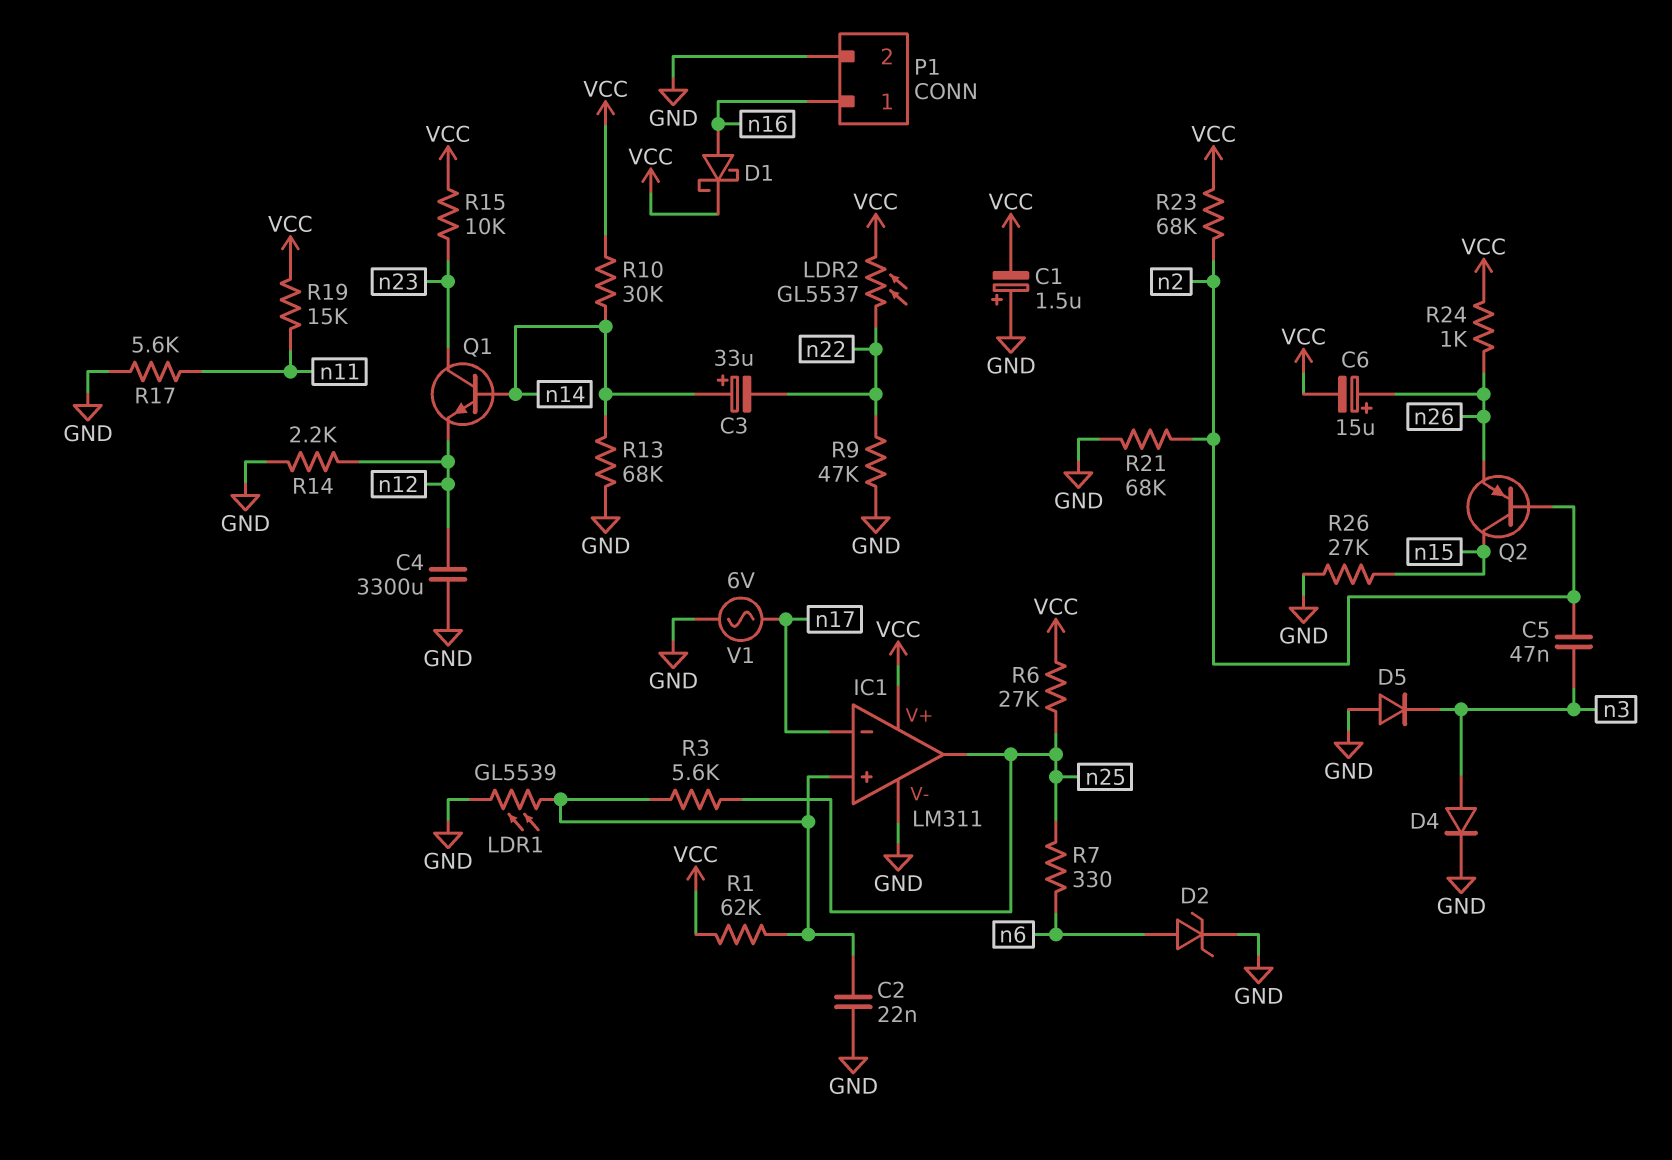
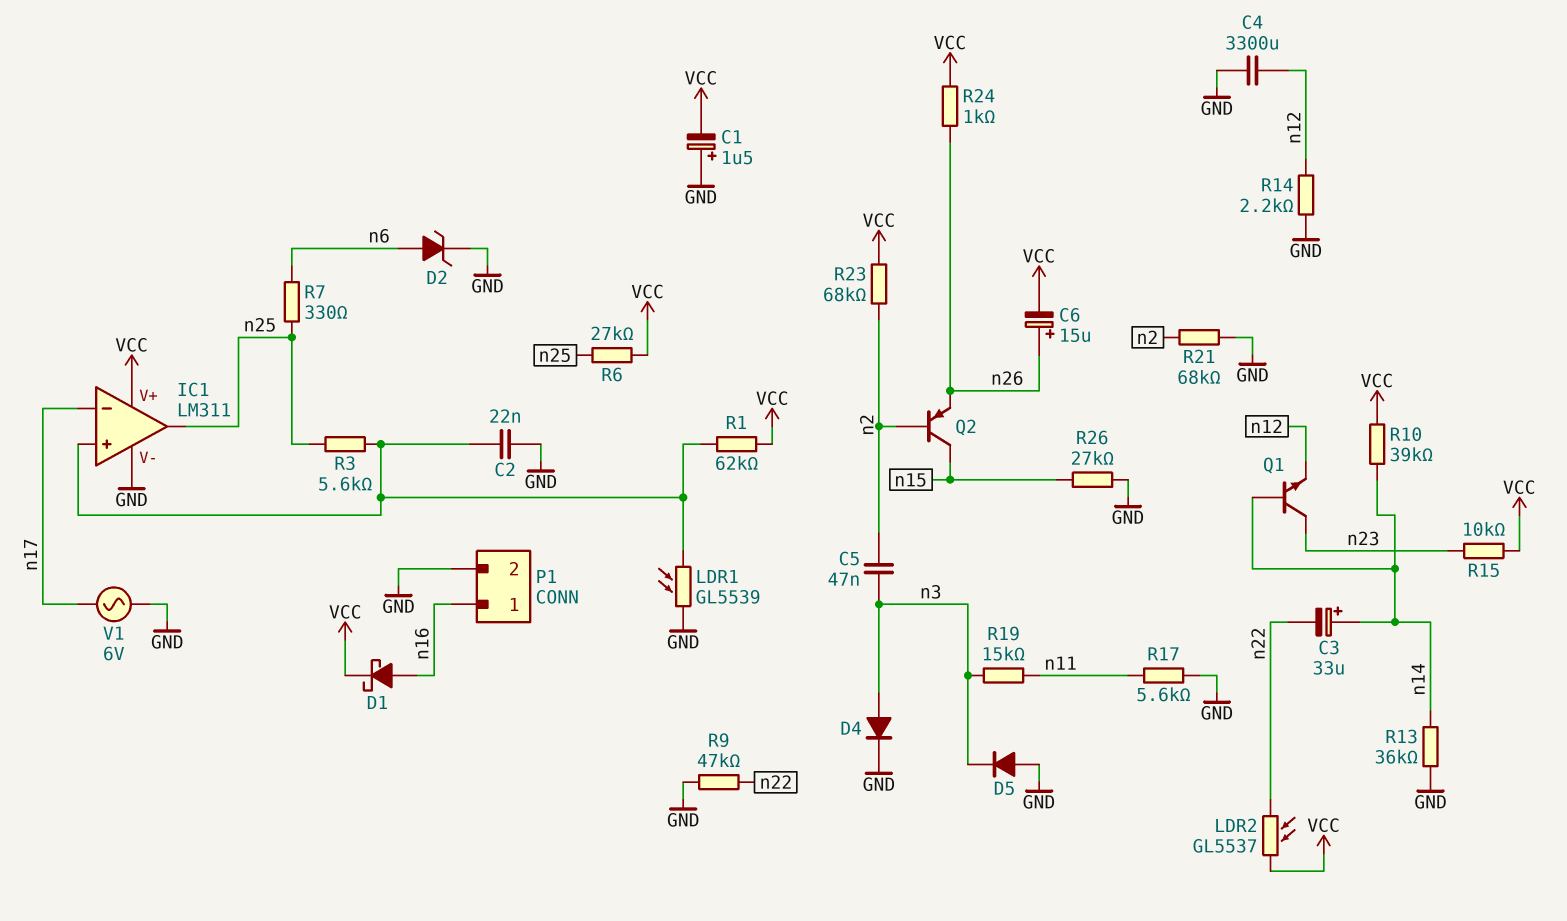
R10: 30k (VCC, n14) -> 39k (VCC, n14)
R13: 68k (GND, n14) -> 36k (GND, n14)
R19: 15k (VCC, n11) -> 15k (n3, n11)

